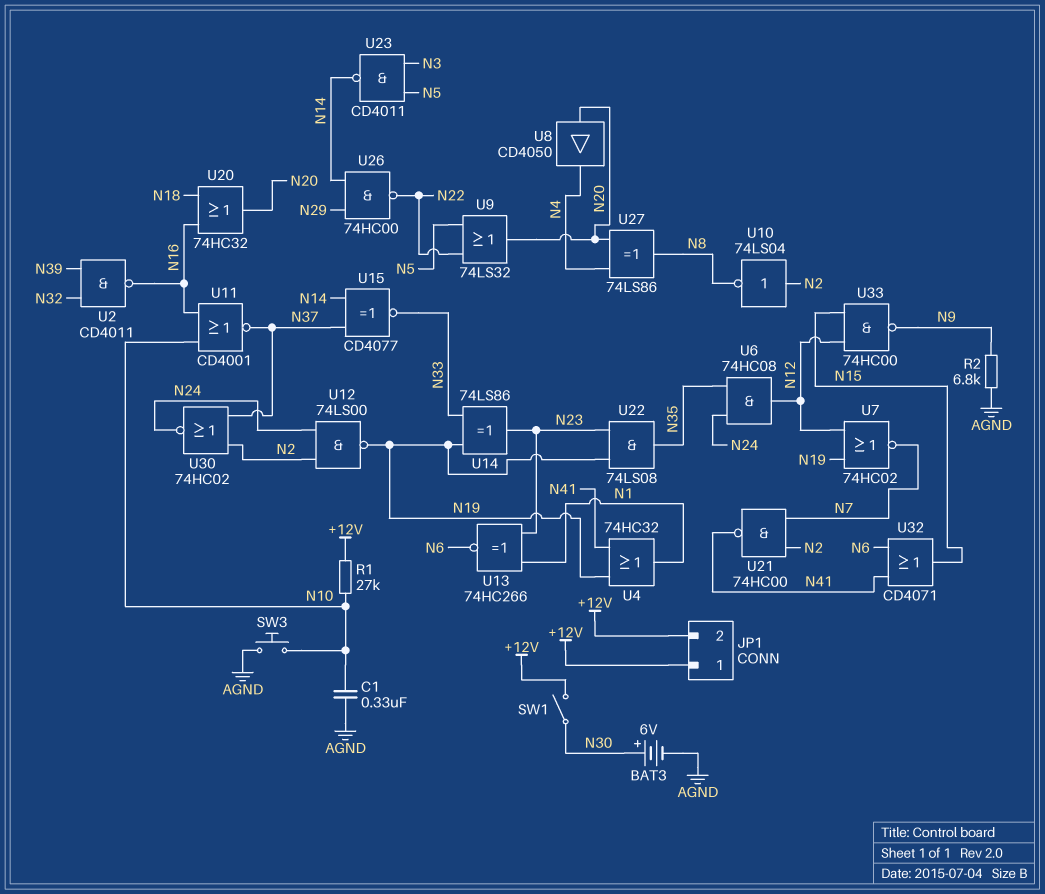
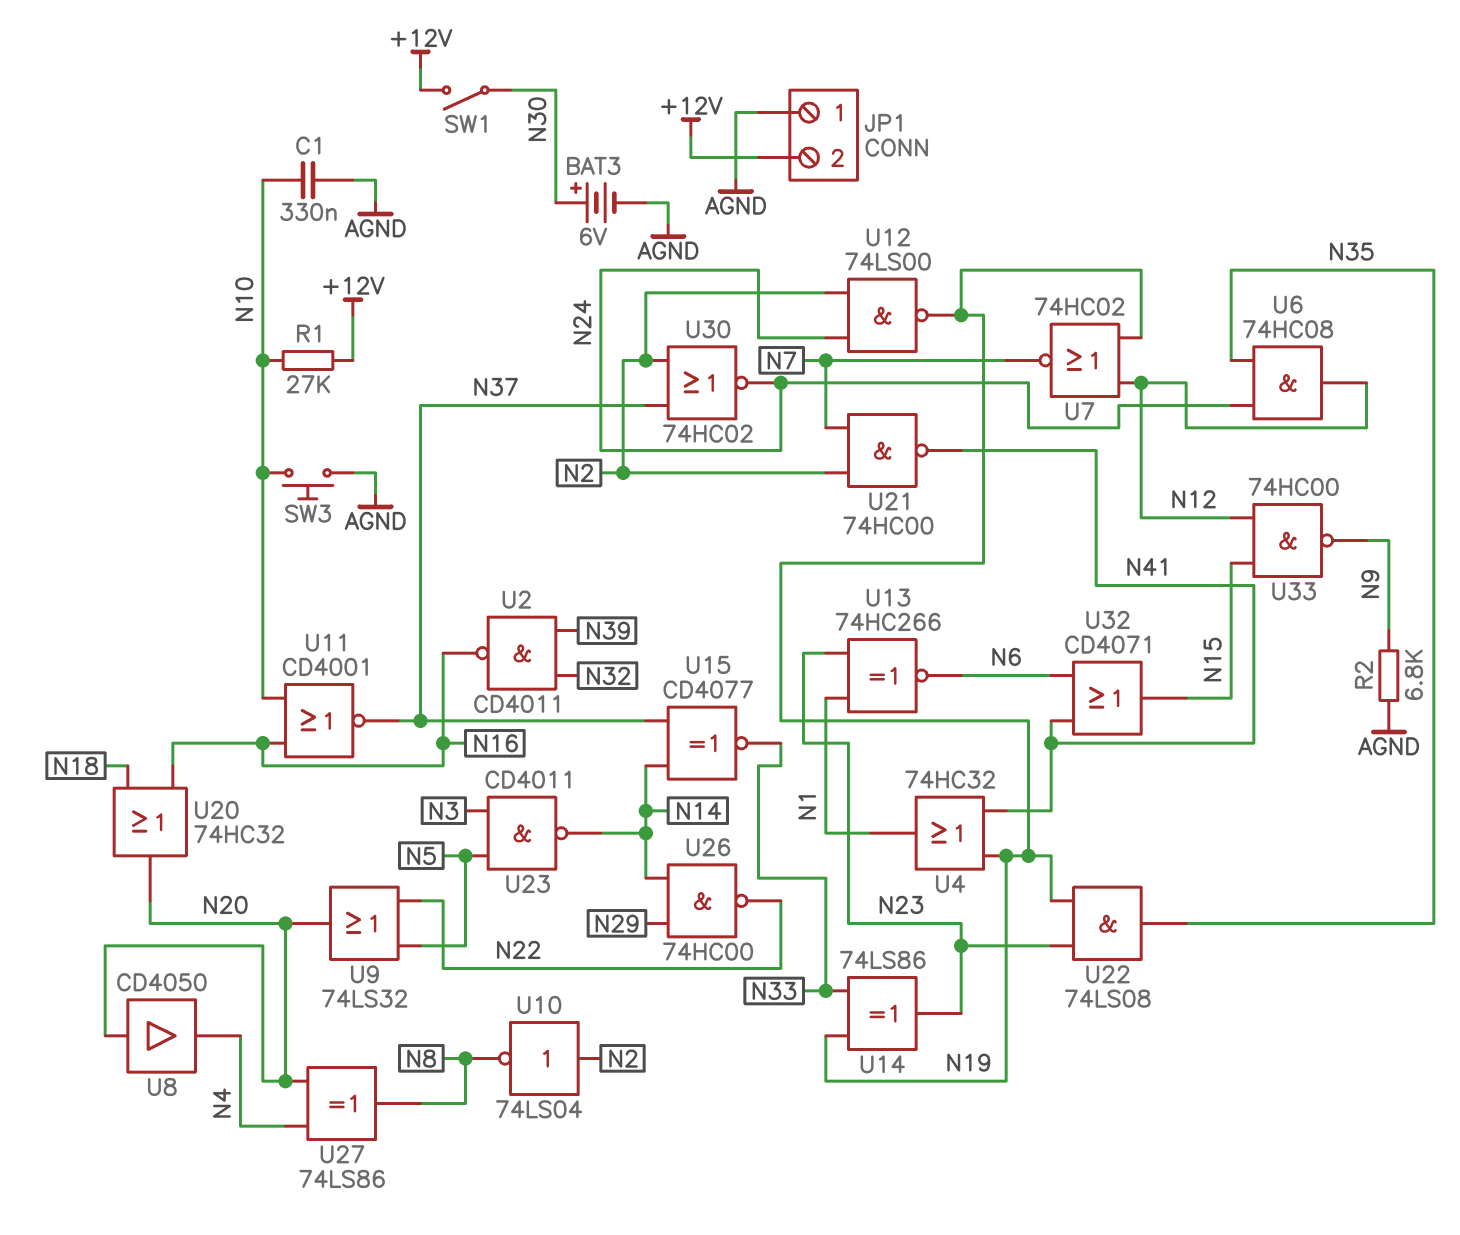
JP1 pin 1: +12V -> AGND

